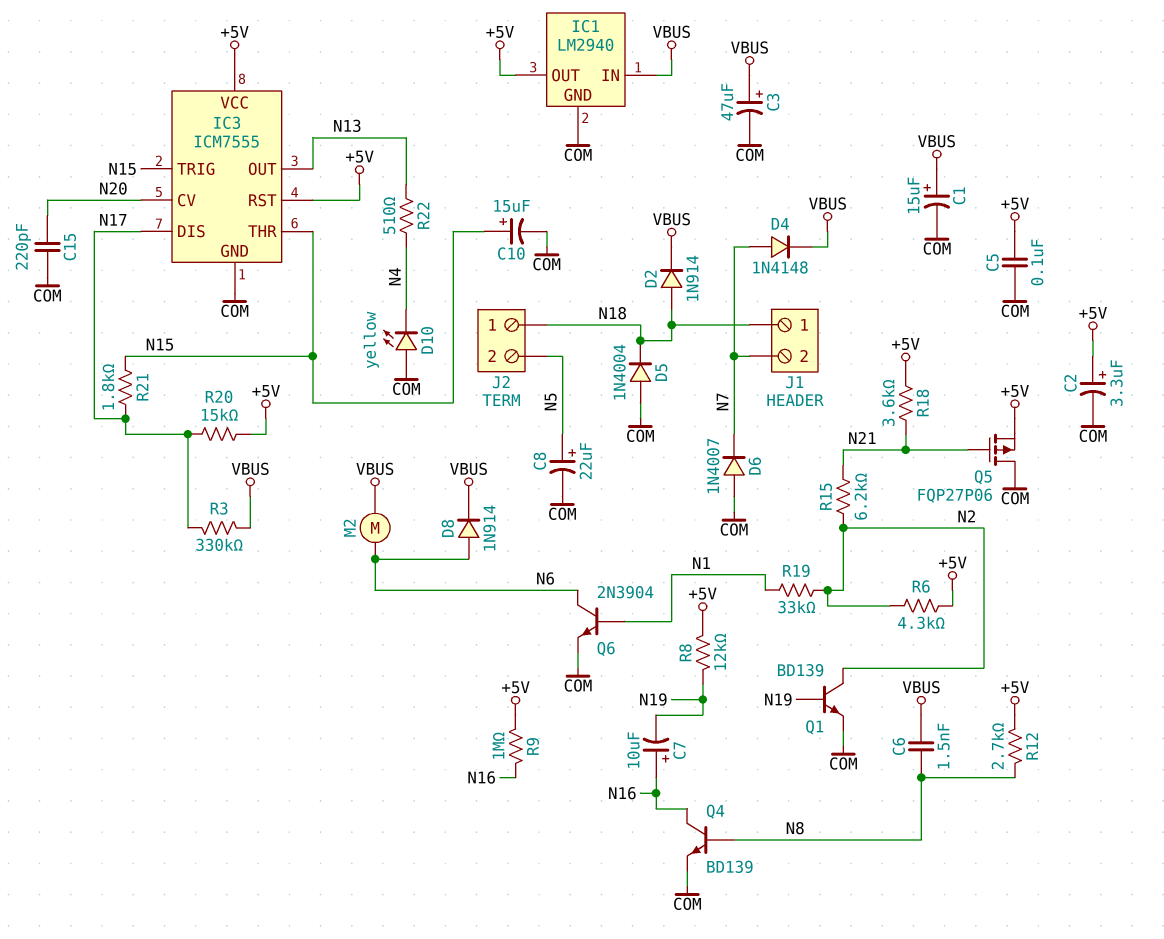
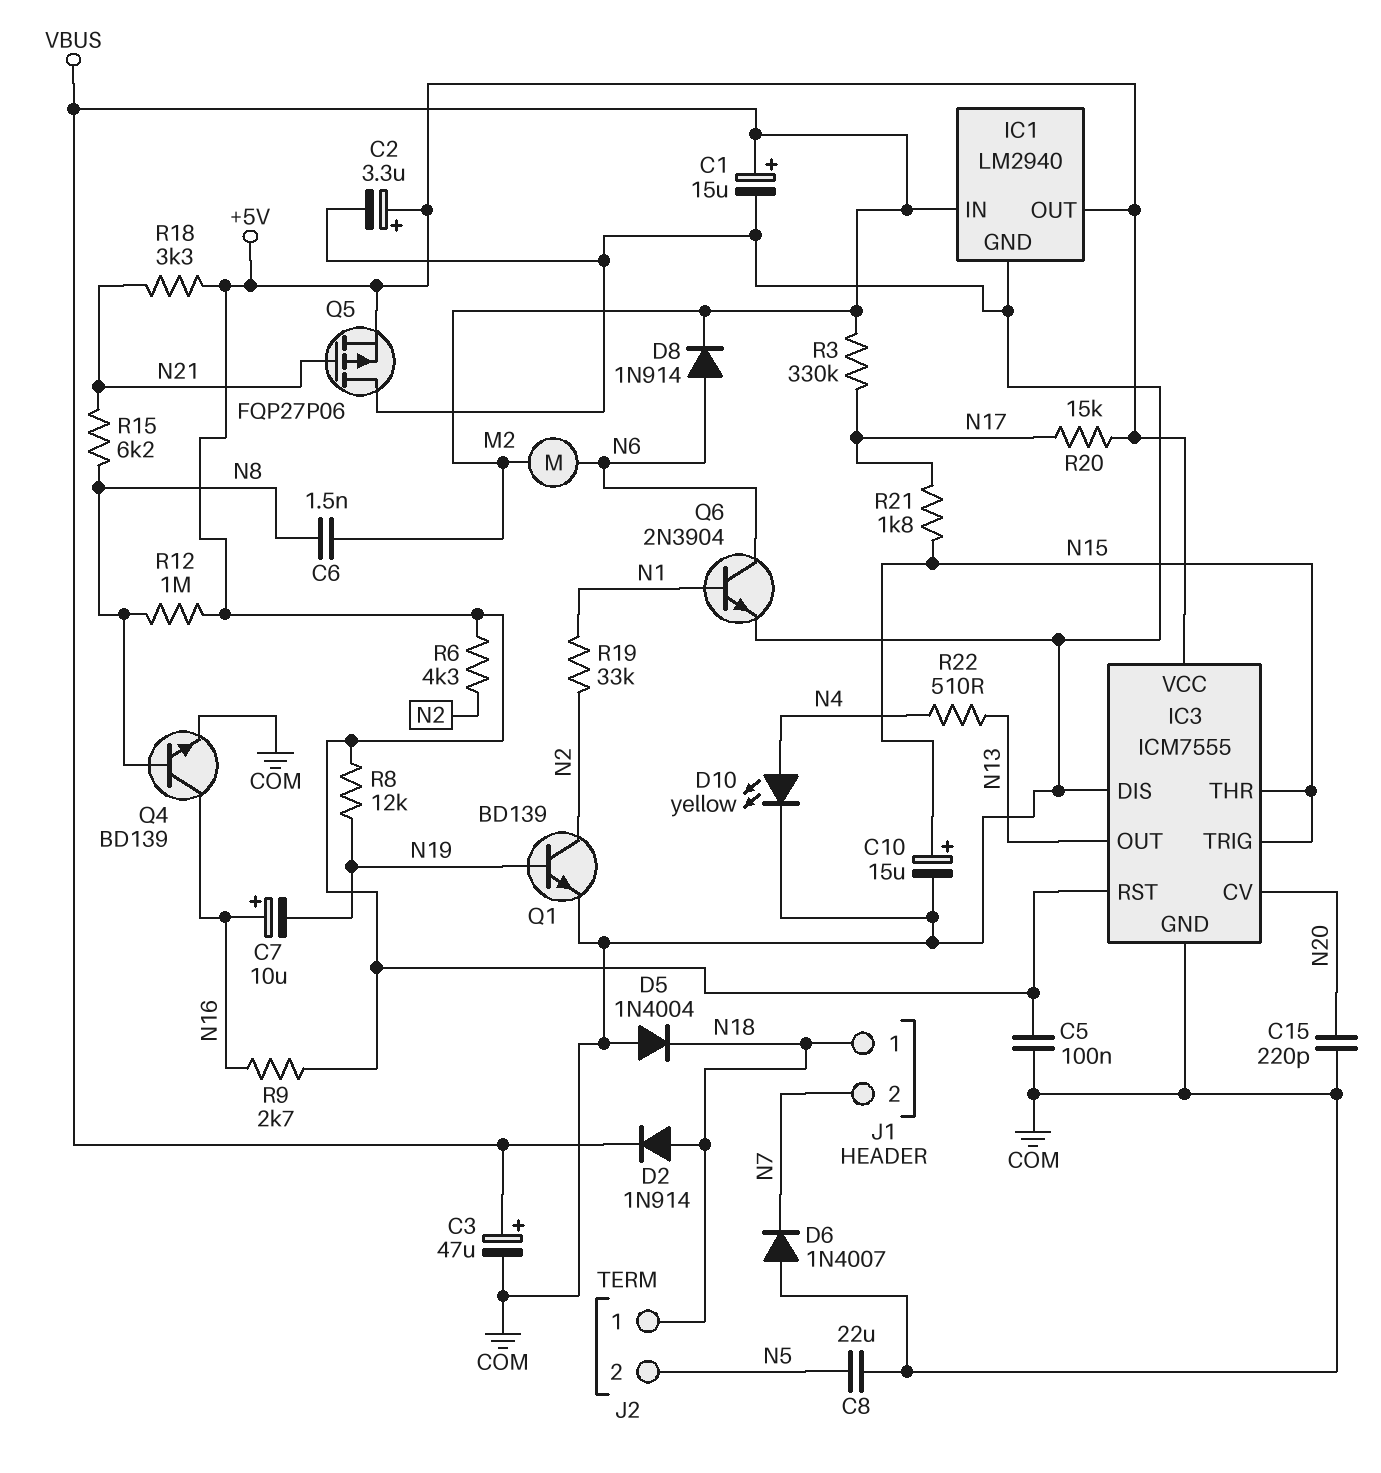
C8: 22uF (plus N5, minus COM) -> 22uF (COM, N5)
D4: diode 1N4148 (A N7, K VBUS) -> none
D10: LED yellow (A COM, K N4) -> LED yellow (A N4, K COM)
IC3 pin DIS: N17 -> COM
R9: 1M (+5V, N16) -> 2.7k (+5V, N16)
R12: 2.7k (+5V, N8) -> 1M (+5V, N8)
R15: 6.2k (N2, N21) -> 6.2k (N8, N21)
R18: 3.6k (+5V, N21) -> 3.3k (+5V, N21)

